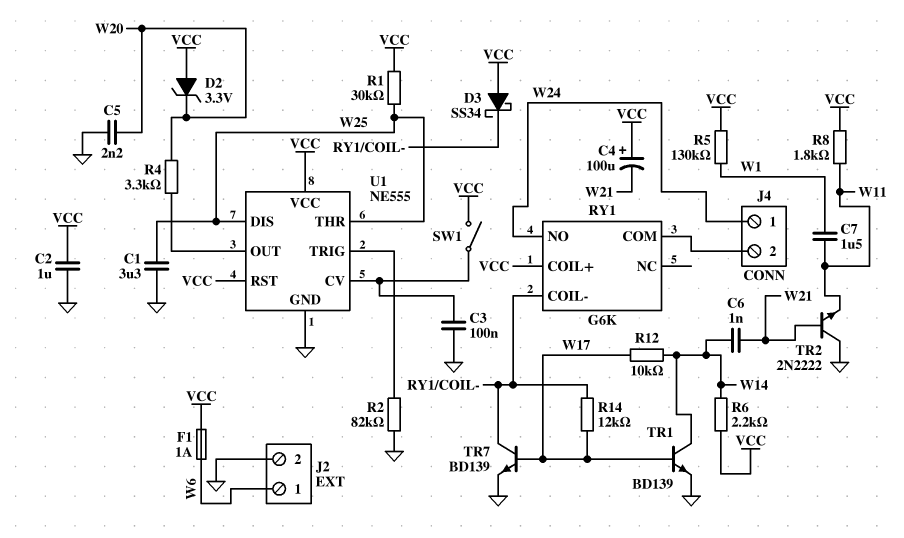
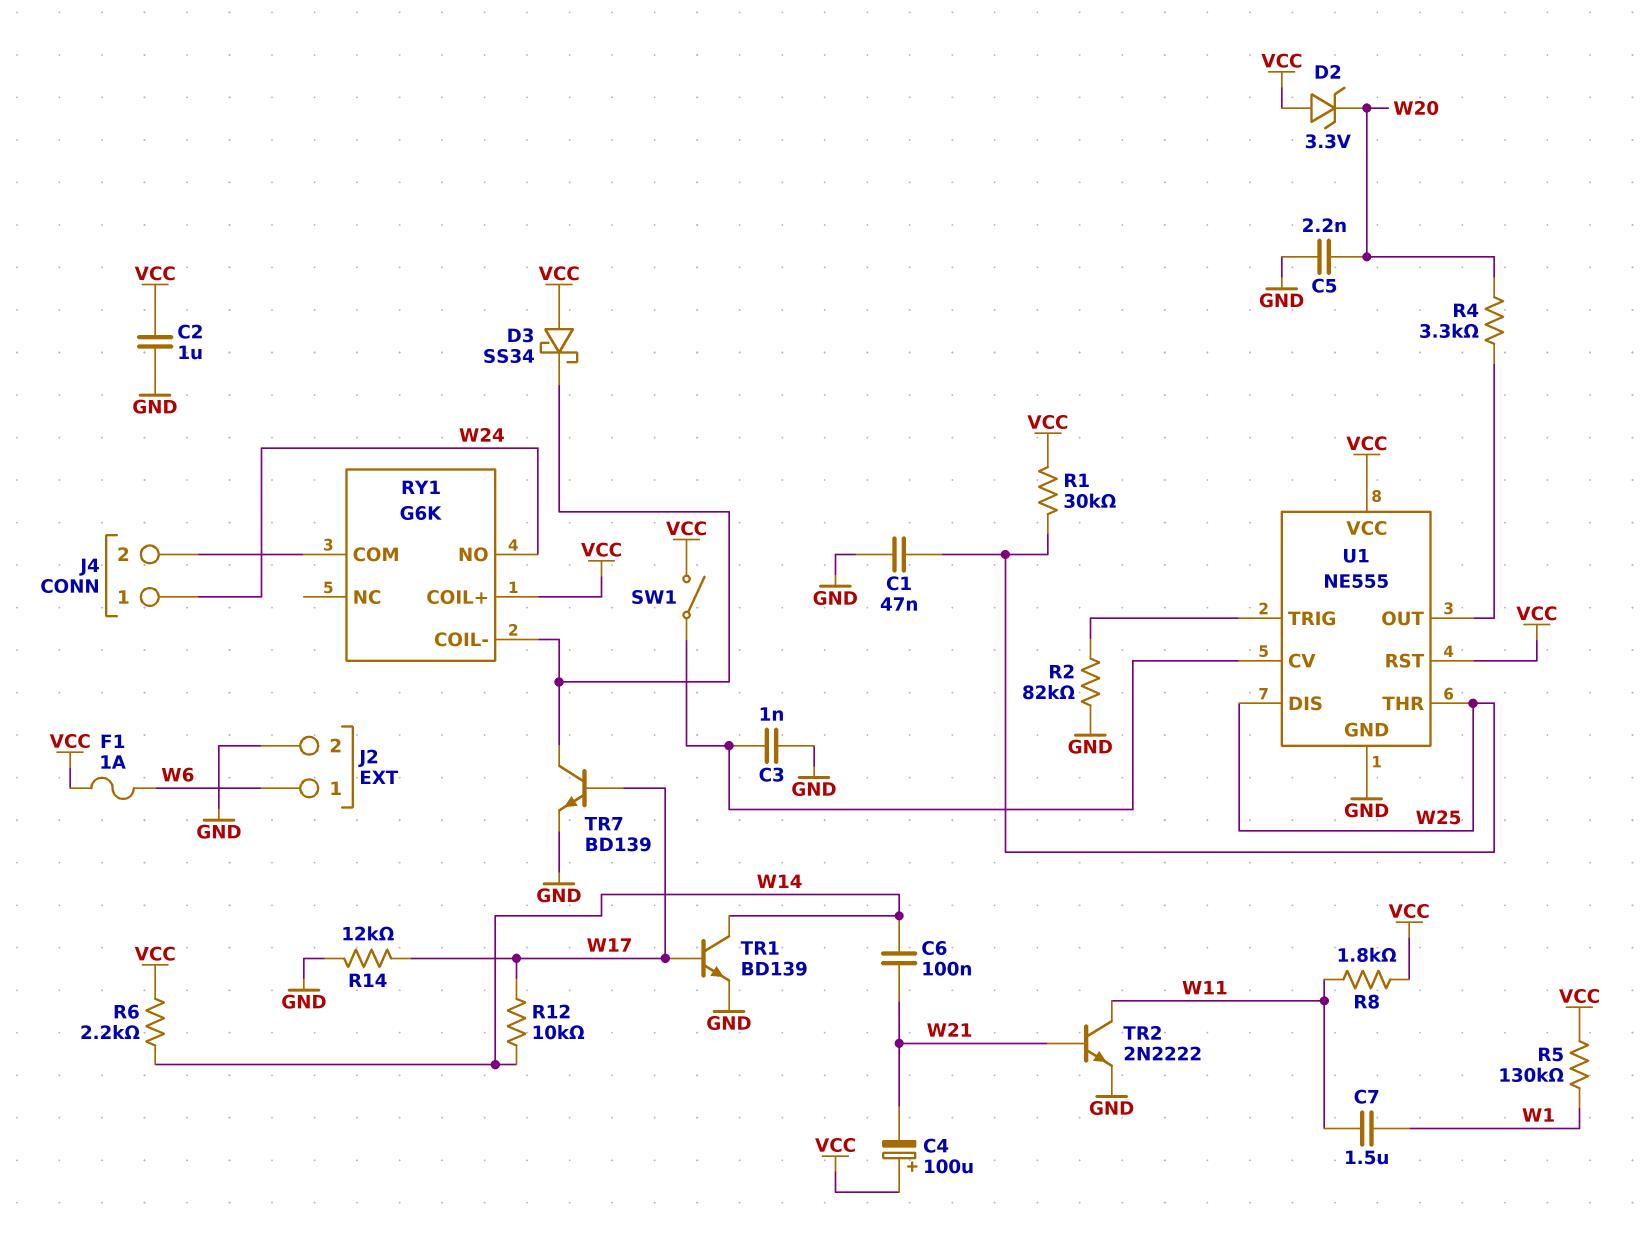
C1: 3.3uF (GND, W25) -> 47nF (GND, W25)
C3: 100nF (GND, U1/CV) -> 1nF (GND, U1/CV)
C6: 1nF (W14, W21) -> 100nF (W14, W21)
R14: 12k (RY1/COIL-, W17) -> 12k (GND, W17)
TR2: NPN 2N2222 (B W21, C GND, E W11) -> NPN 2N2222 (B W21, C W11, E GND)

